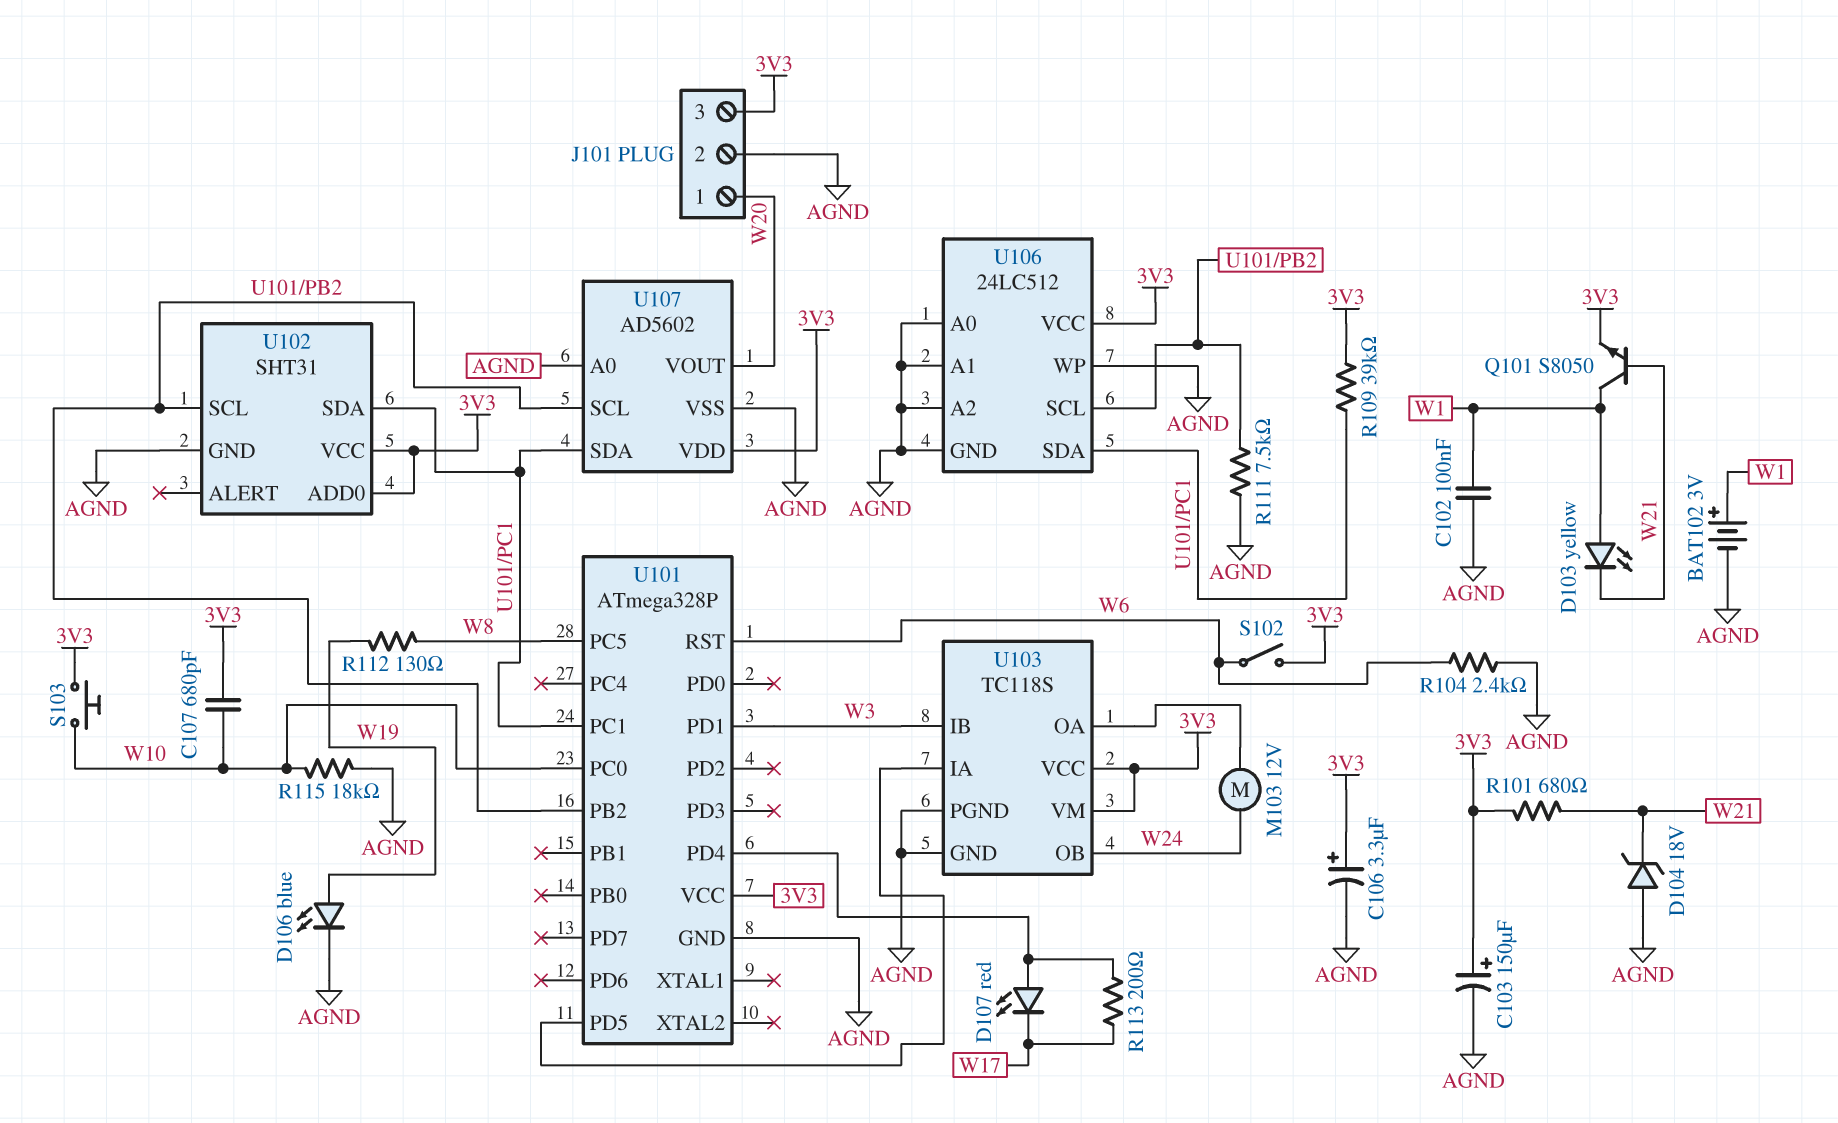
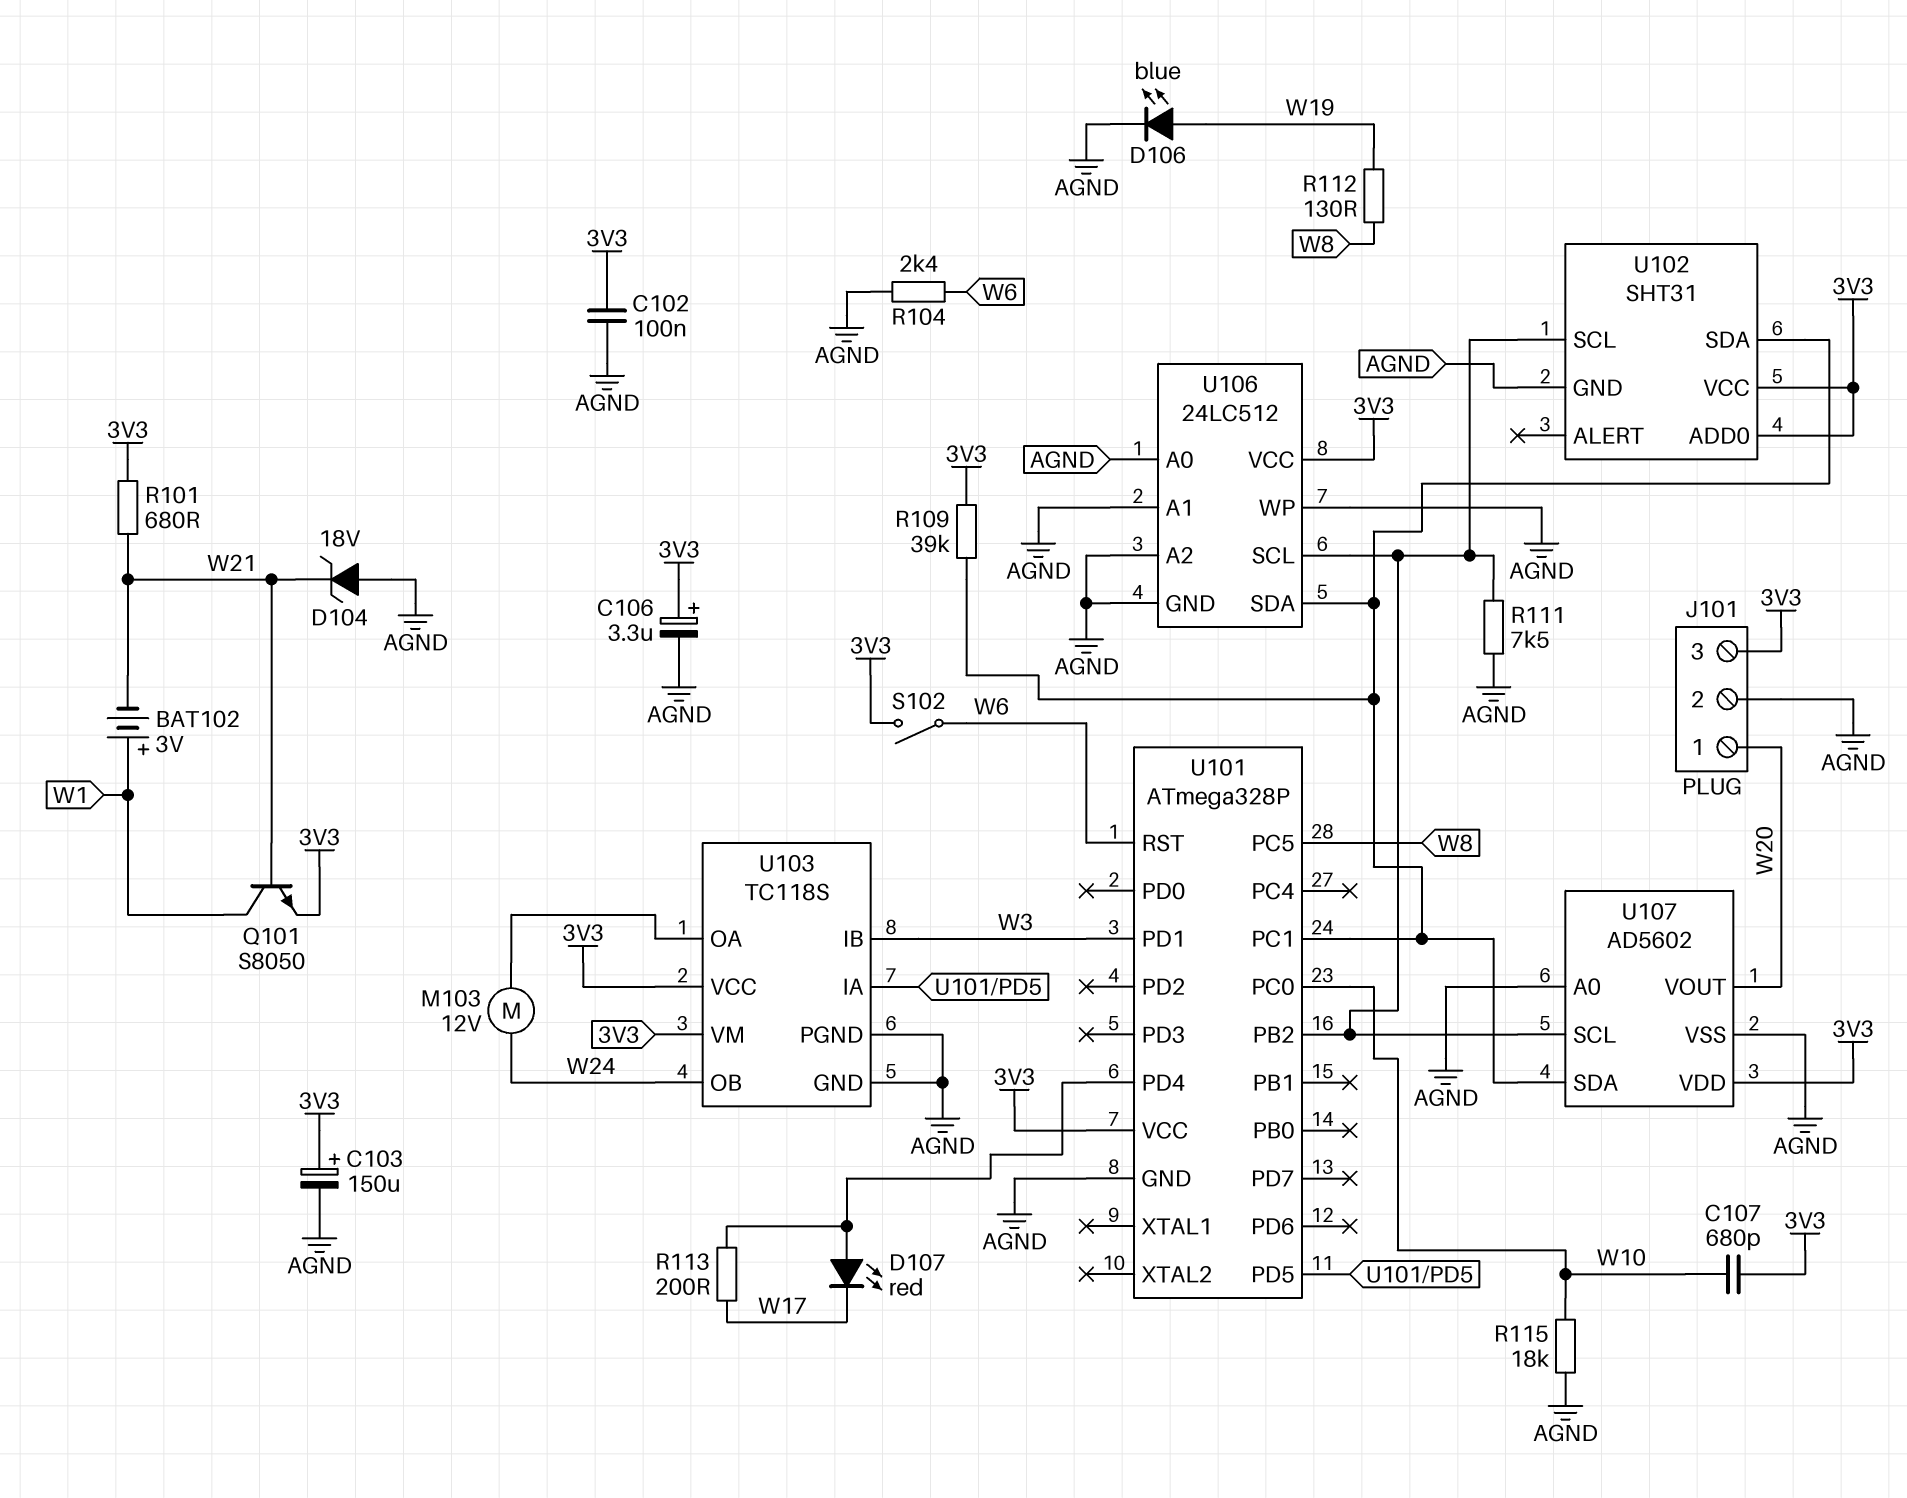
BAT102: 3V (plus W1, minus AGND) -> 3V (plus W1, minus W21)
C102: 100nF (AGND, W1) -> 100nF (3V3, AGND)
D103: LED yellow (A W1, K W21) -> none
S103: button (3V3, W10) -> none

